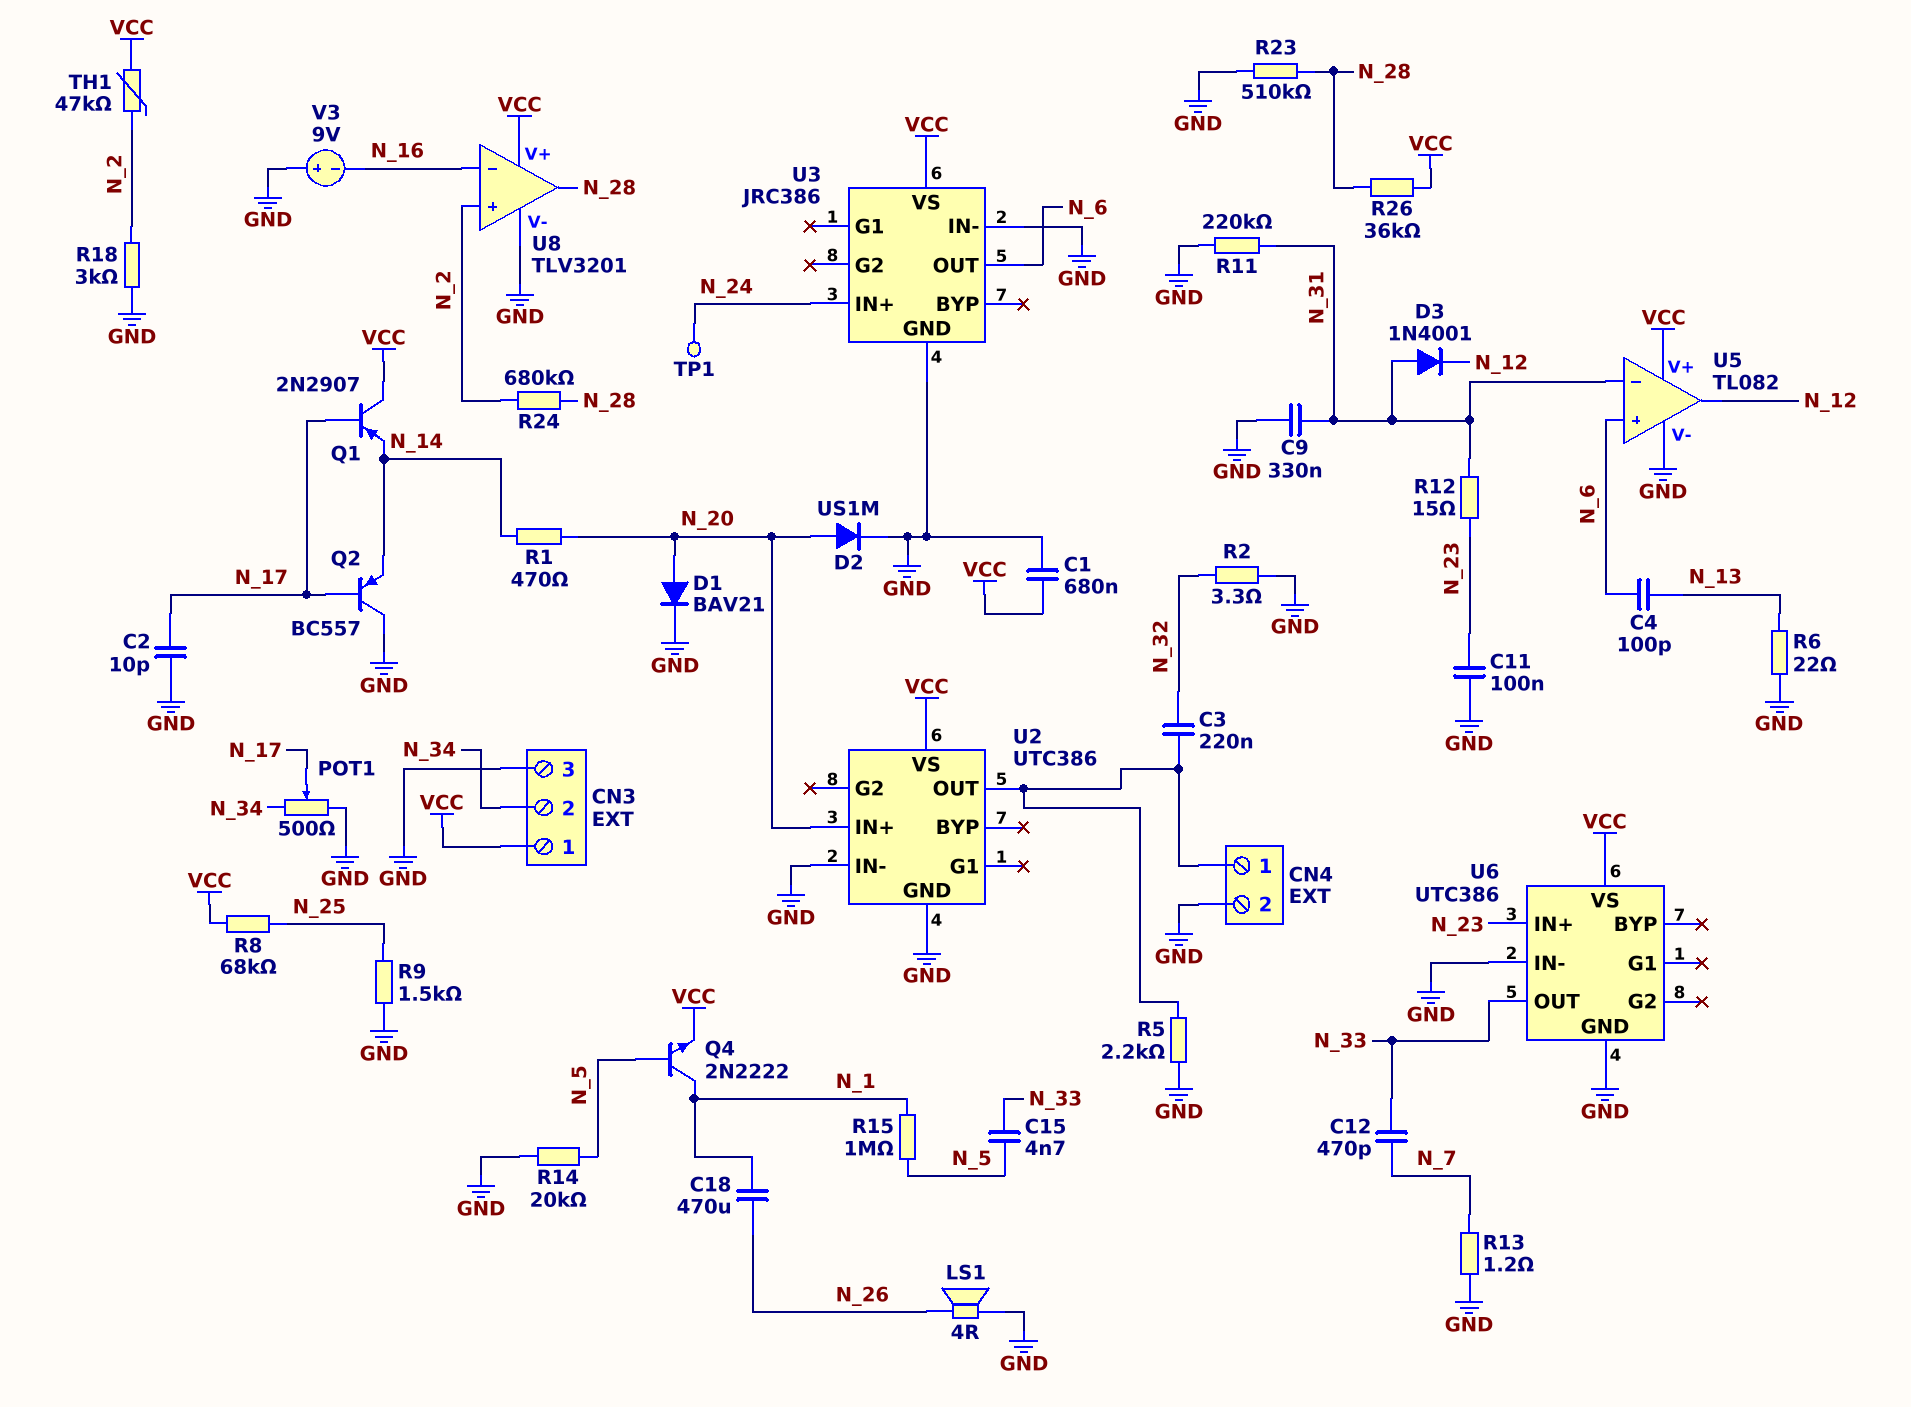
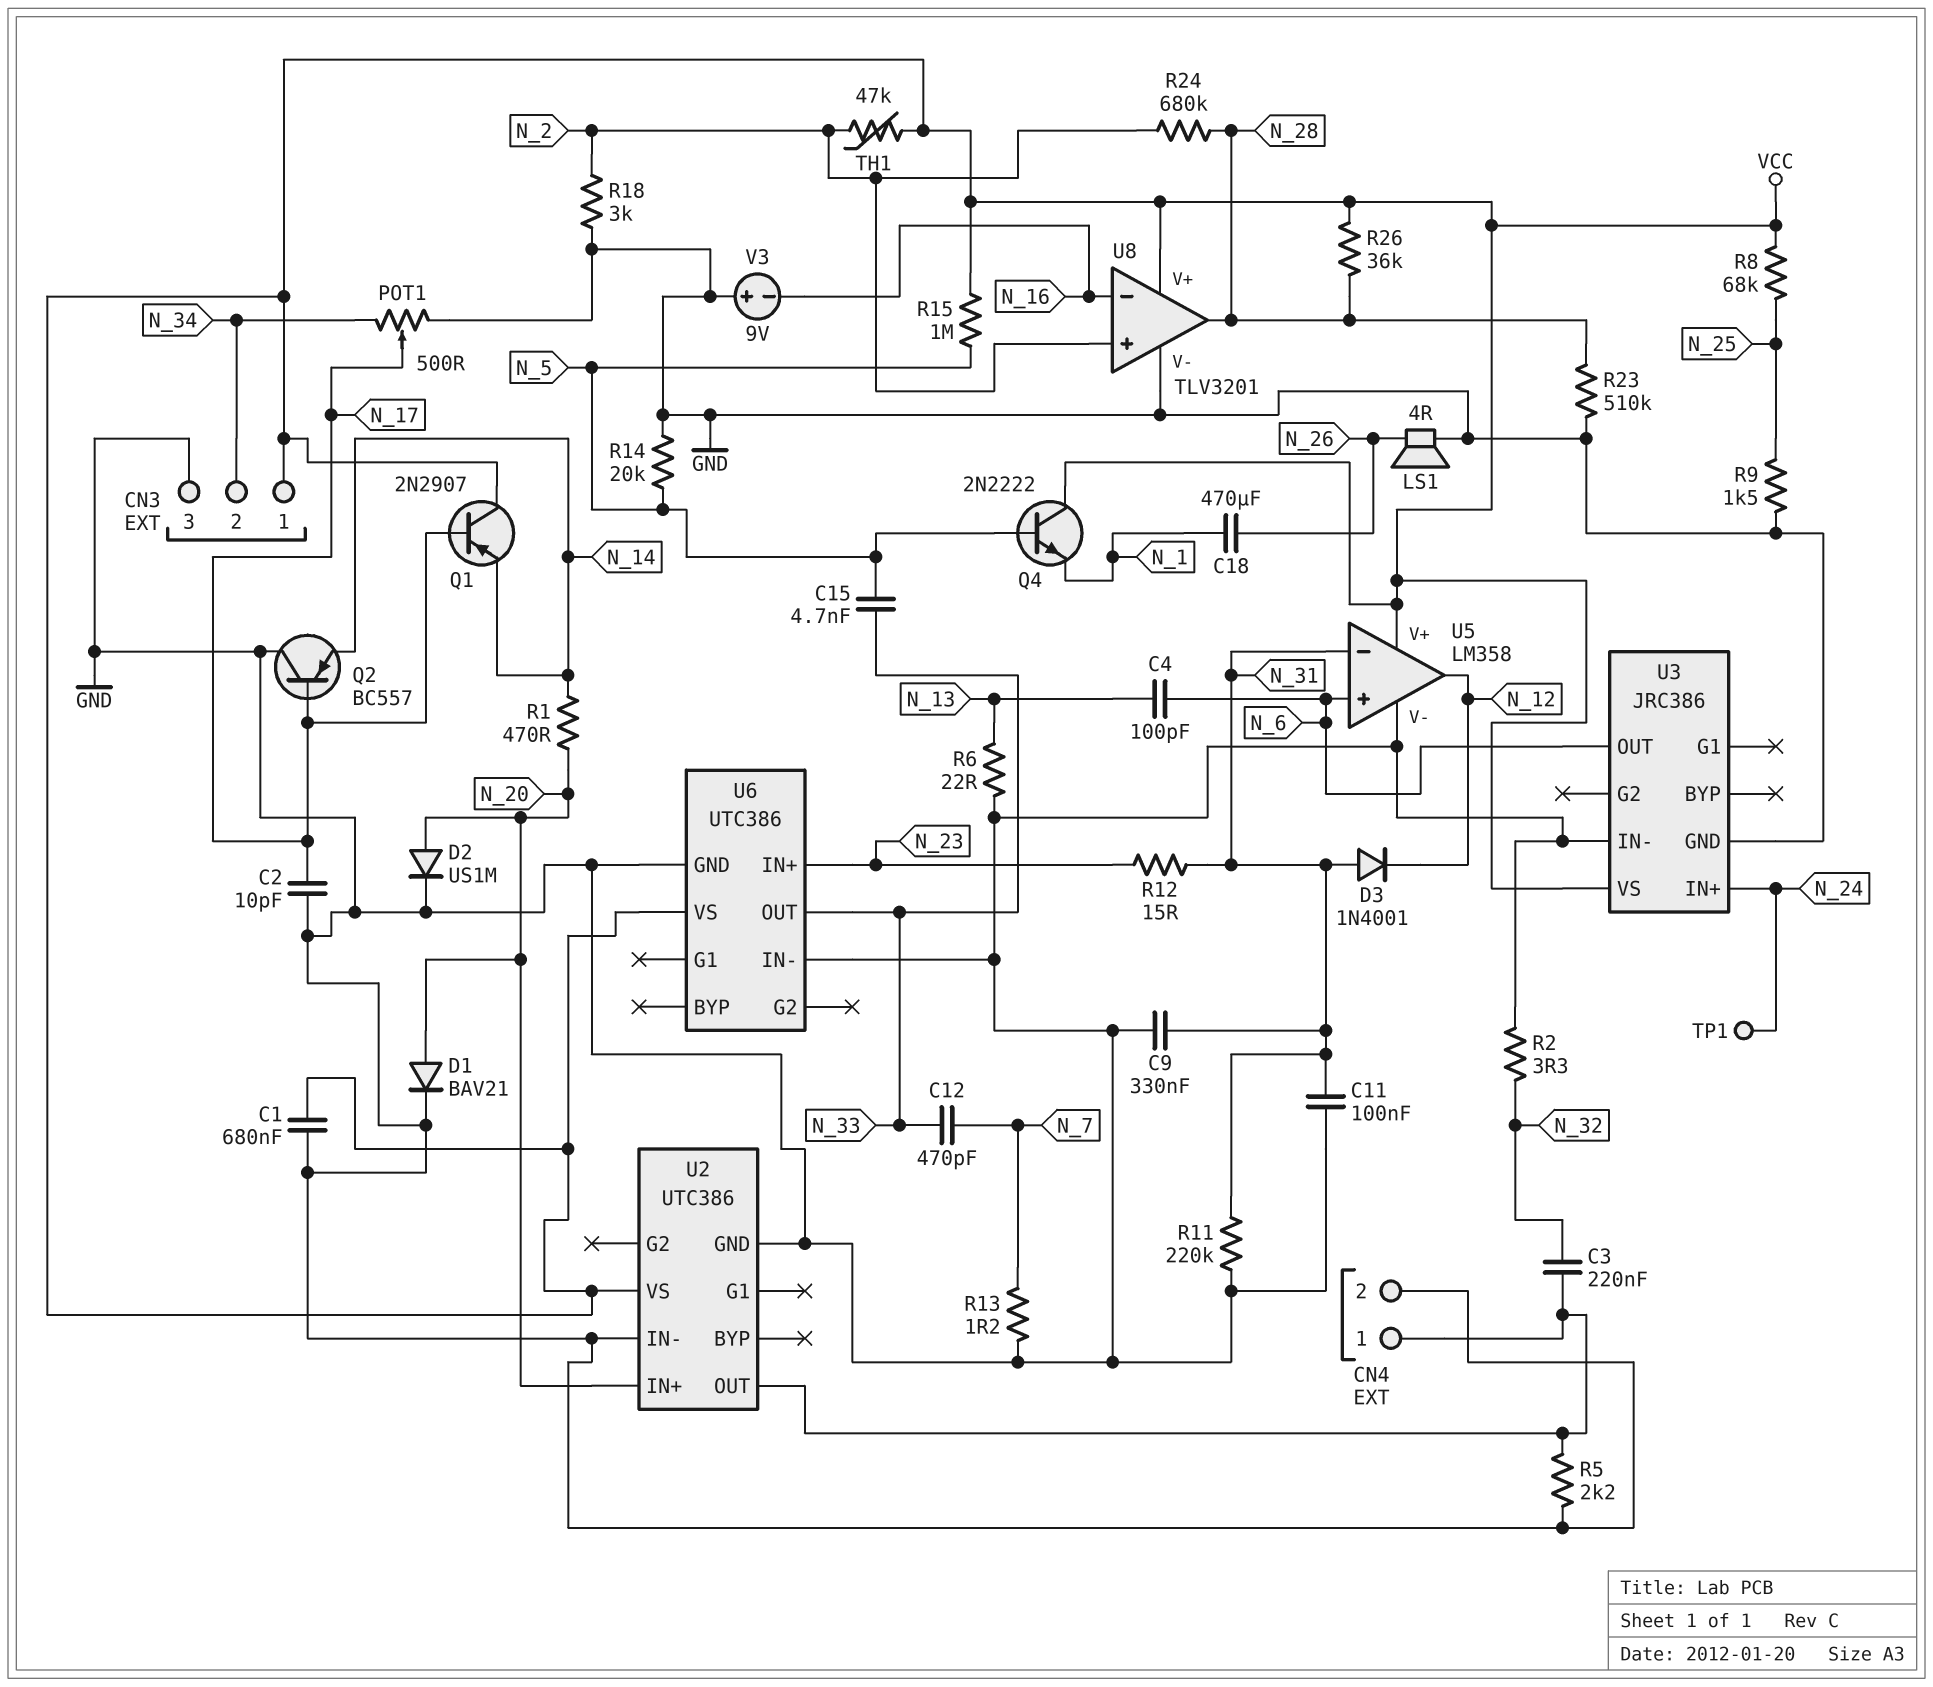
C11: 100nF (GND, N_23) -> 100nF (GND, N_31)
Q4: NPN 2N2222 (B N_5, C N_1, E VCC) -> NPN 2N2222 (B N_5, C VCC, E N_1)
R15: 1M (N_1, N_5) -> 1M (N_5, VCC)
U5: TL082 -> LM358

